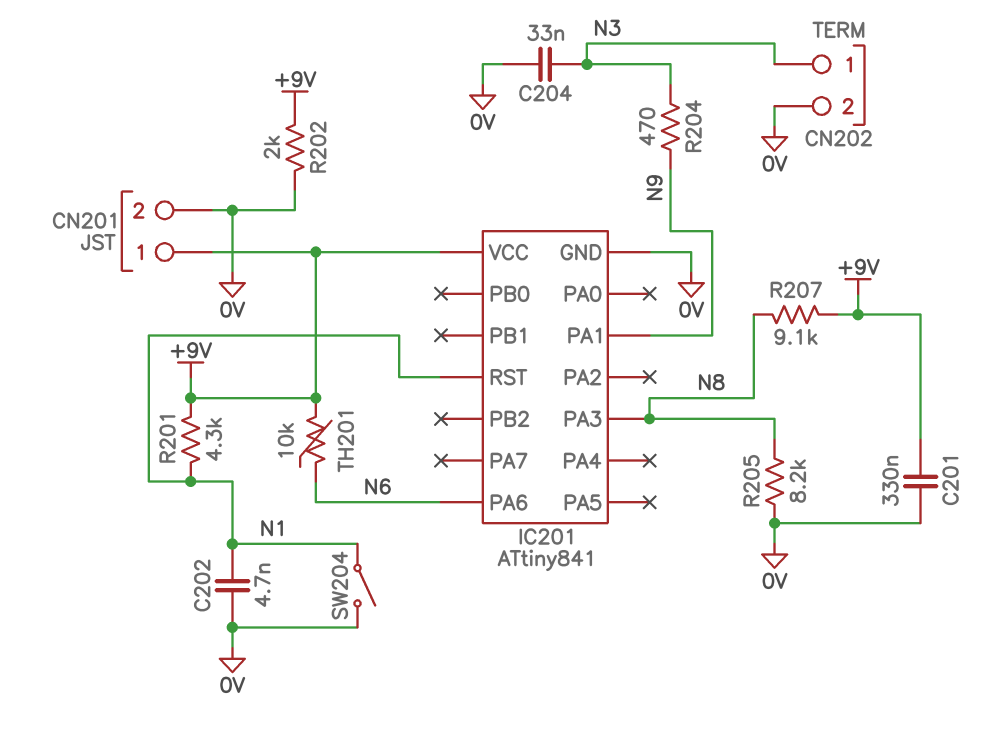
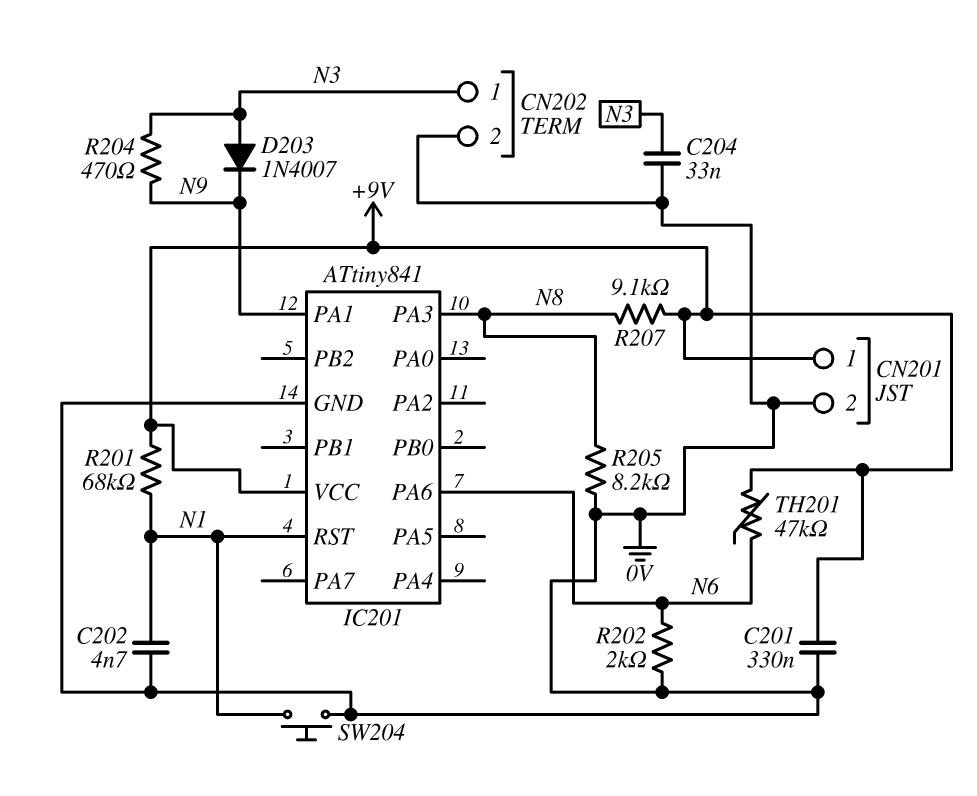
D203: none -> diode 1N4007 (A N3, K N9)
R201: 4.3k (+9V, N1) -> 68k (+9V, N1)
R202: 2k (+9V, 0V) -> 2k (0V, N6)
SW204: switch (0V, N1) -> button (0V, N1)
TH201: 10k (+9V, N6) -> 47k (+9V, N6)

